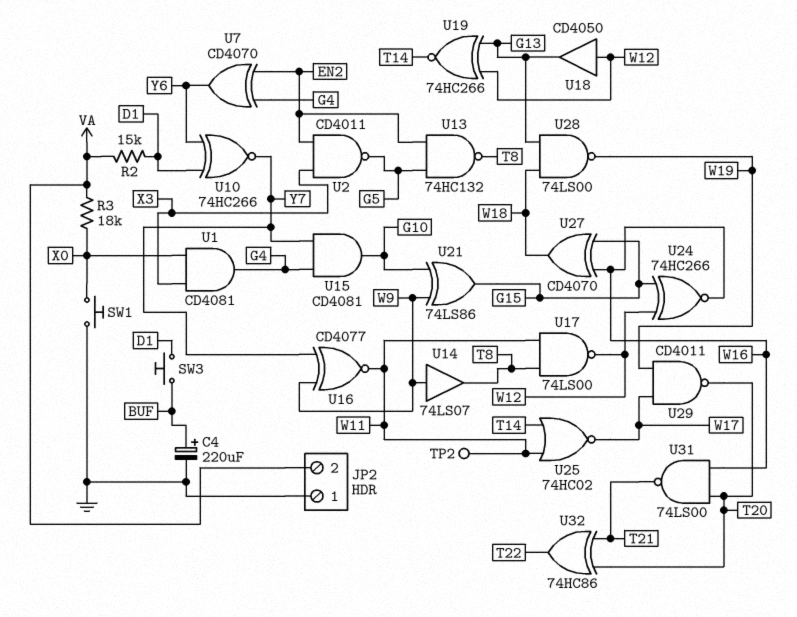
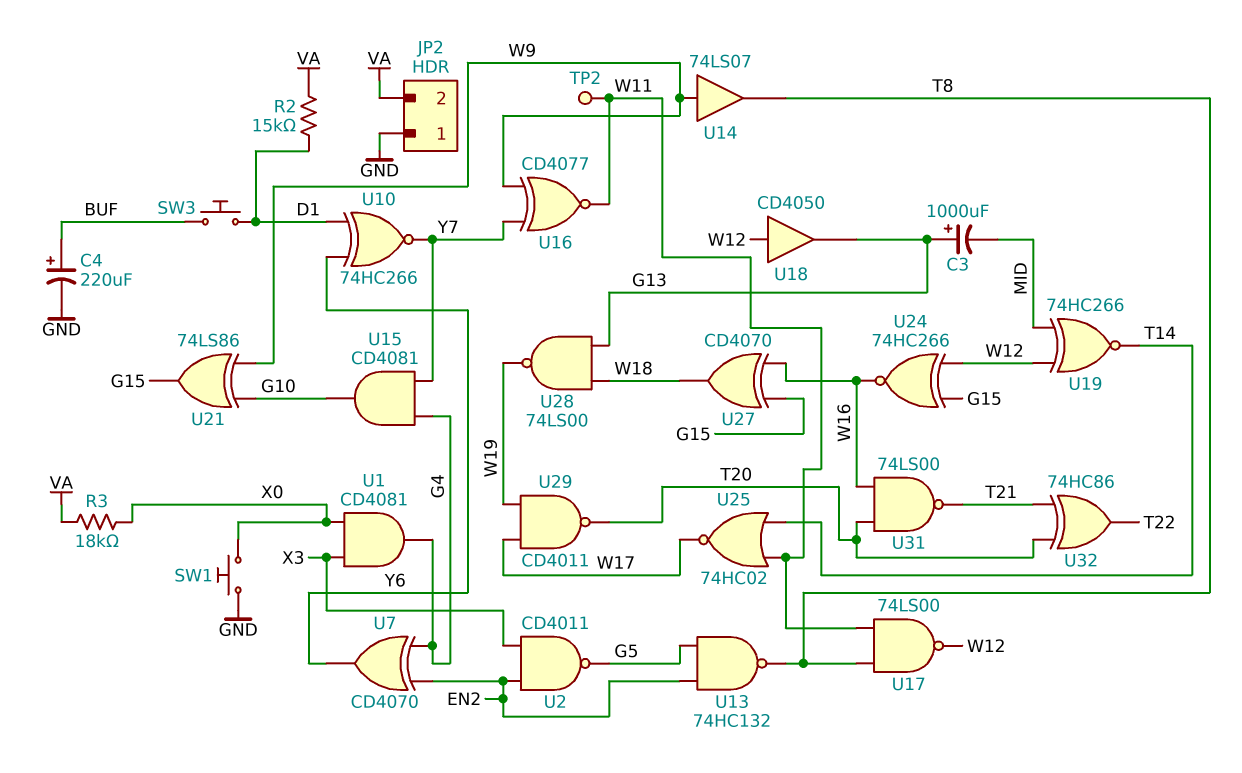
C3: none -> 1000uF (plus G13, minus MID)
U19: XNOR 74HC266 (in G13, in W12, out T14) -> XNOR 74HC266 (in MID, in W12, out T14)

